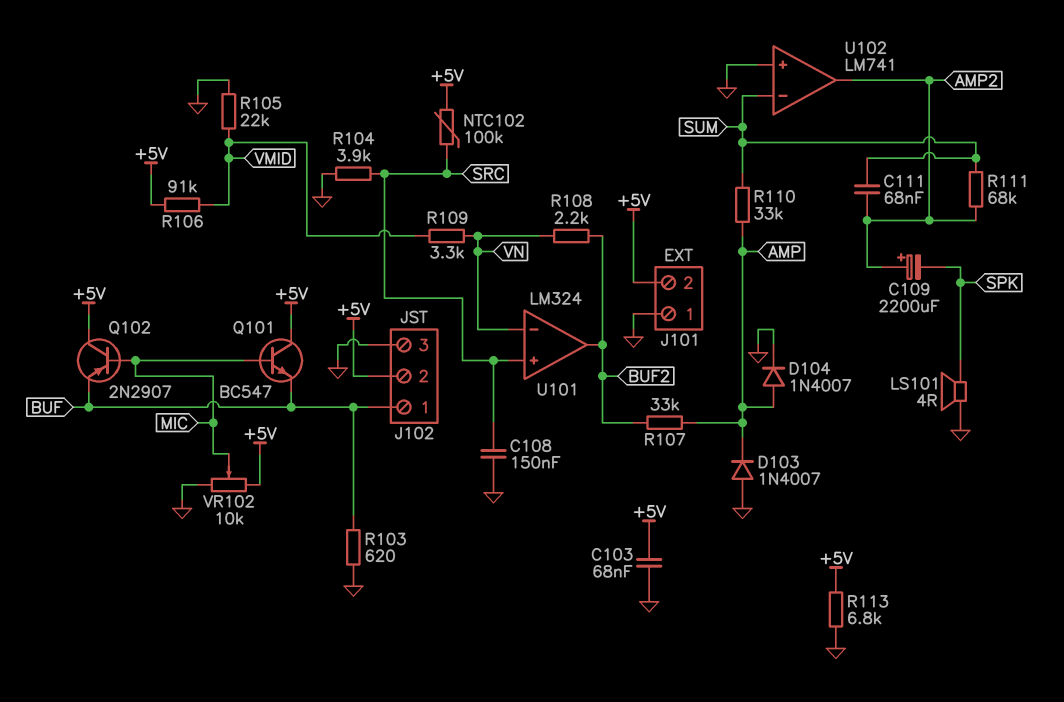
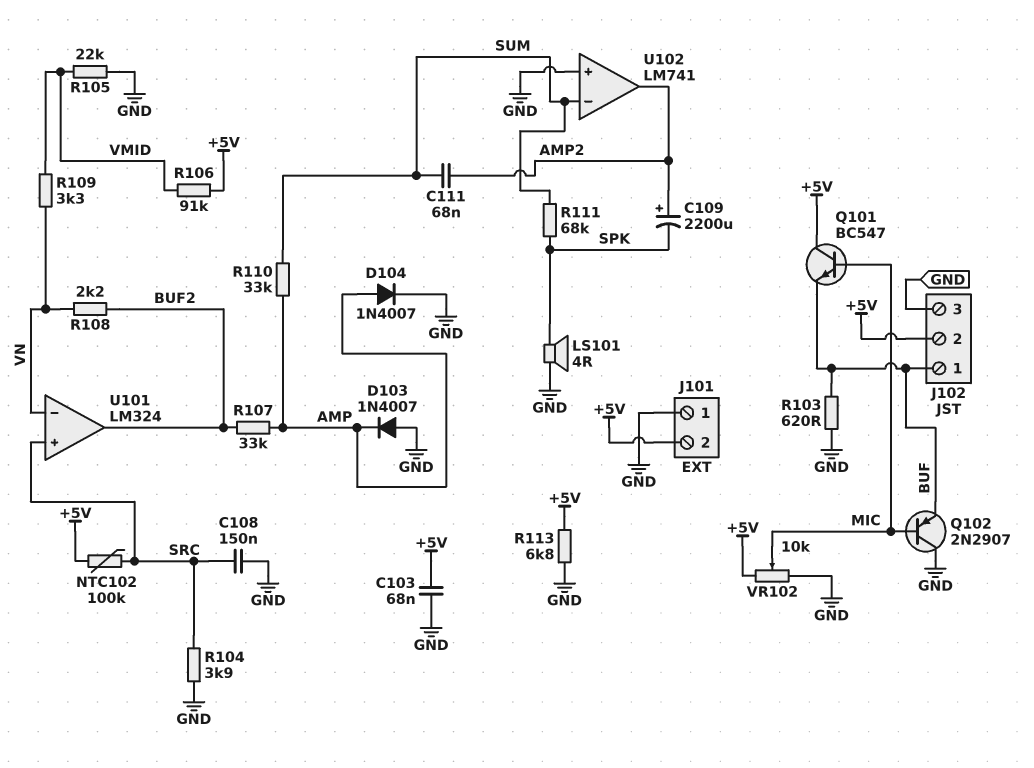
Q102: PNP 2N2907 (B MIC, C +5V, E BUF) -> PNP 2N2907 (B MIC, C GND, E BUF)
R111: 68k (AMP2, SUM) -> 68k (SPK, SUM)

